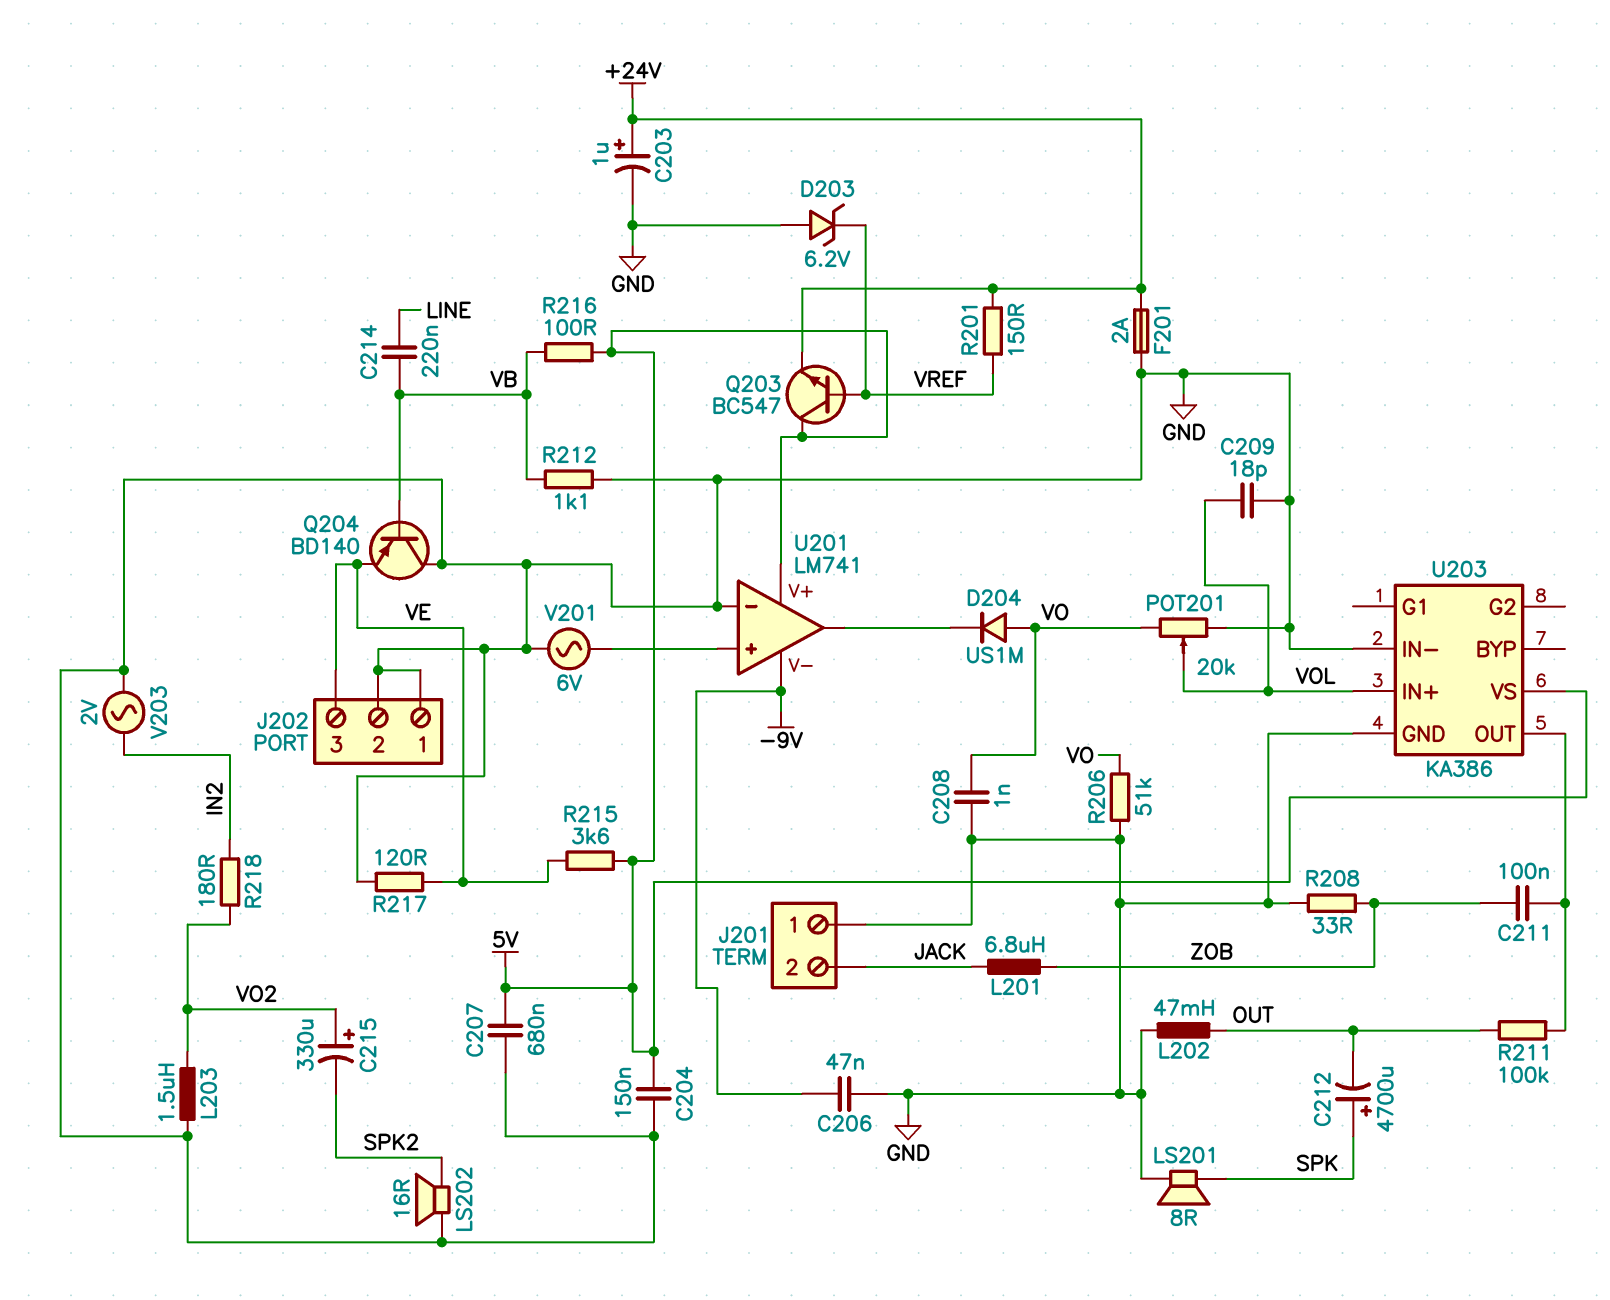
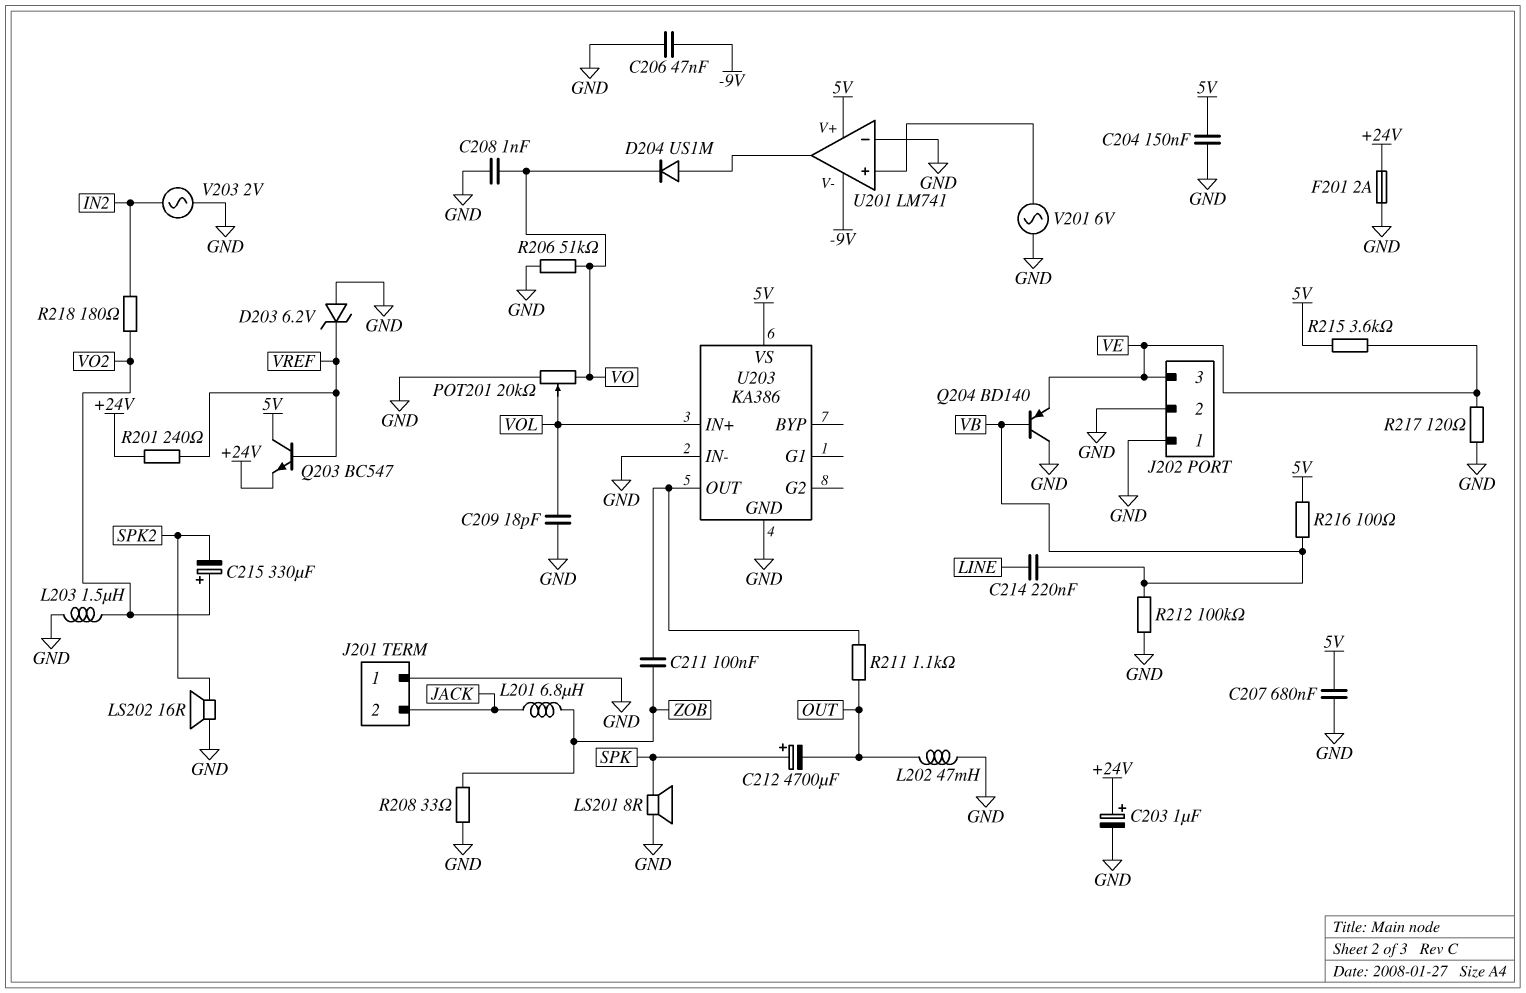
D204: diode US1M (A VO, K U201/out) -> diode US1M (A U201/out, K VO)
R201: 150 (+24V, VREF) -> 240 (+24V, VREF)
R211: 100k (OUT, U203/OUT) -> 1.1k (OUT, U203/OUT)
R212: 1.1k (GND, VB) -> 100k (GND, VB)

